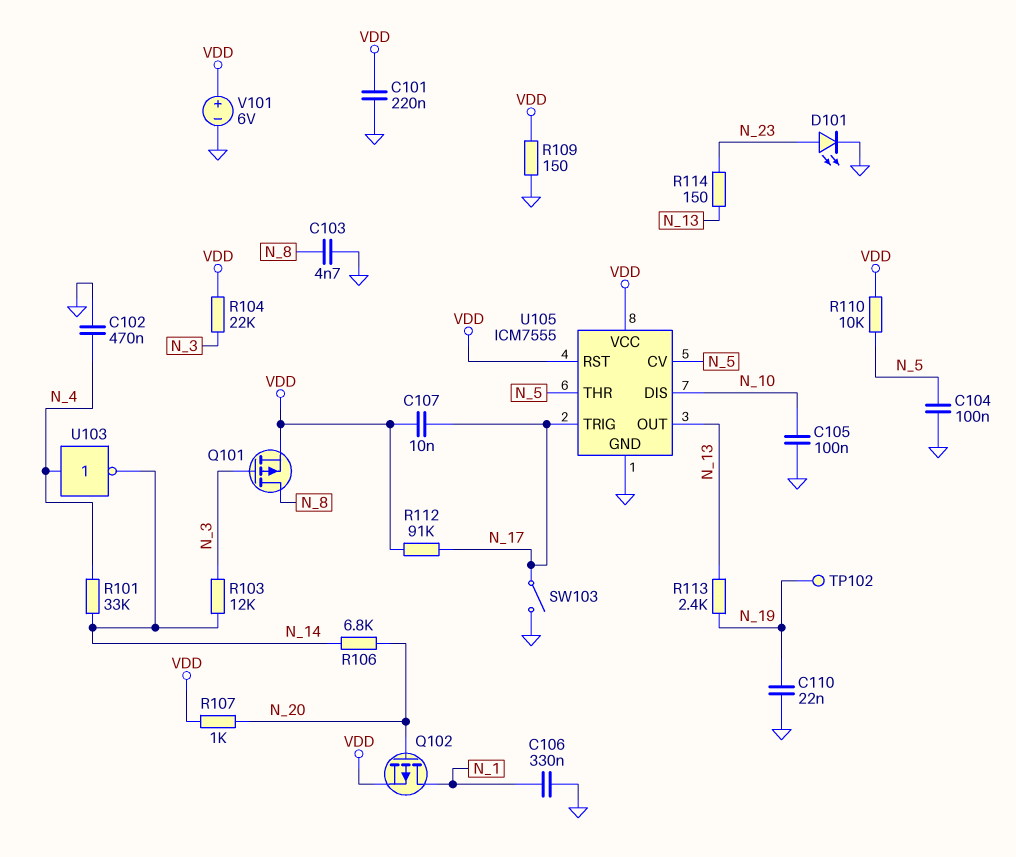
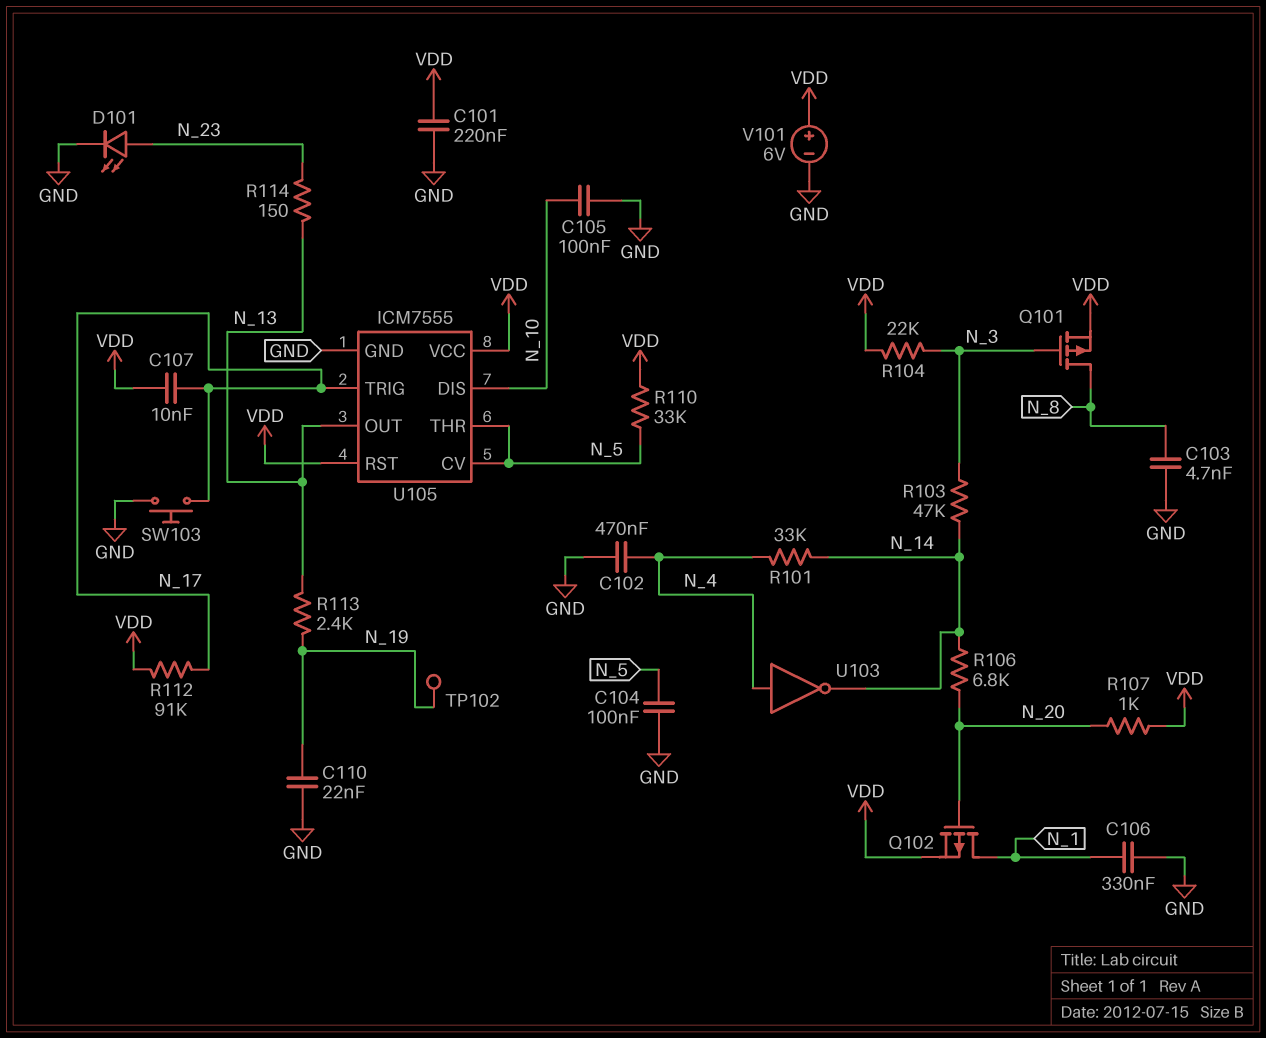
R103: 12k (N_3, N_14) -> 47k (N_3, N_14)
R109: 150 (GND, VDD) -> none
R110: 10k (N_5, VDD) -> 33k (N_5, VDD)
SW103: switch (GND, N_17) -> button (GND, N_17)

